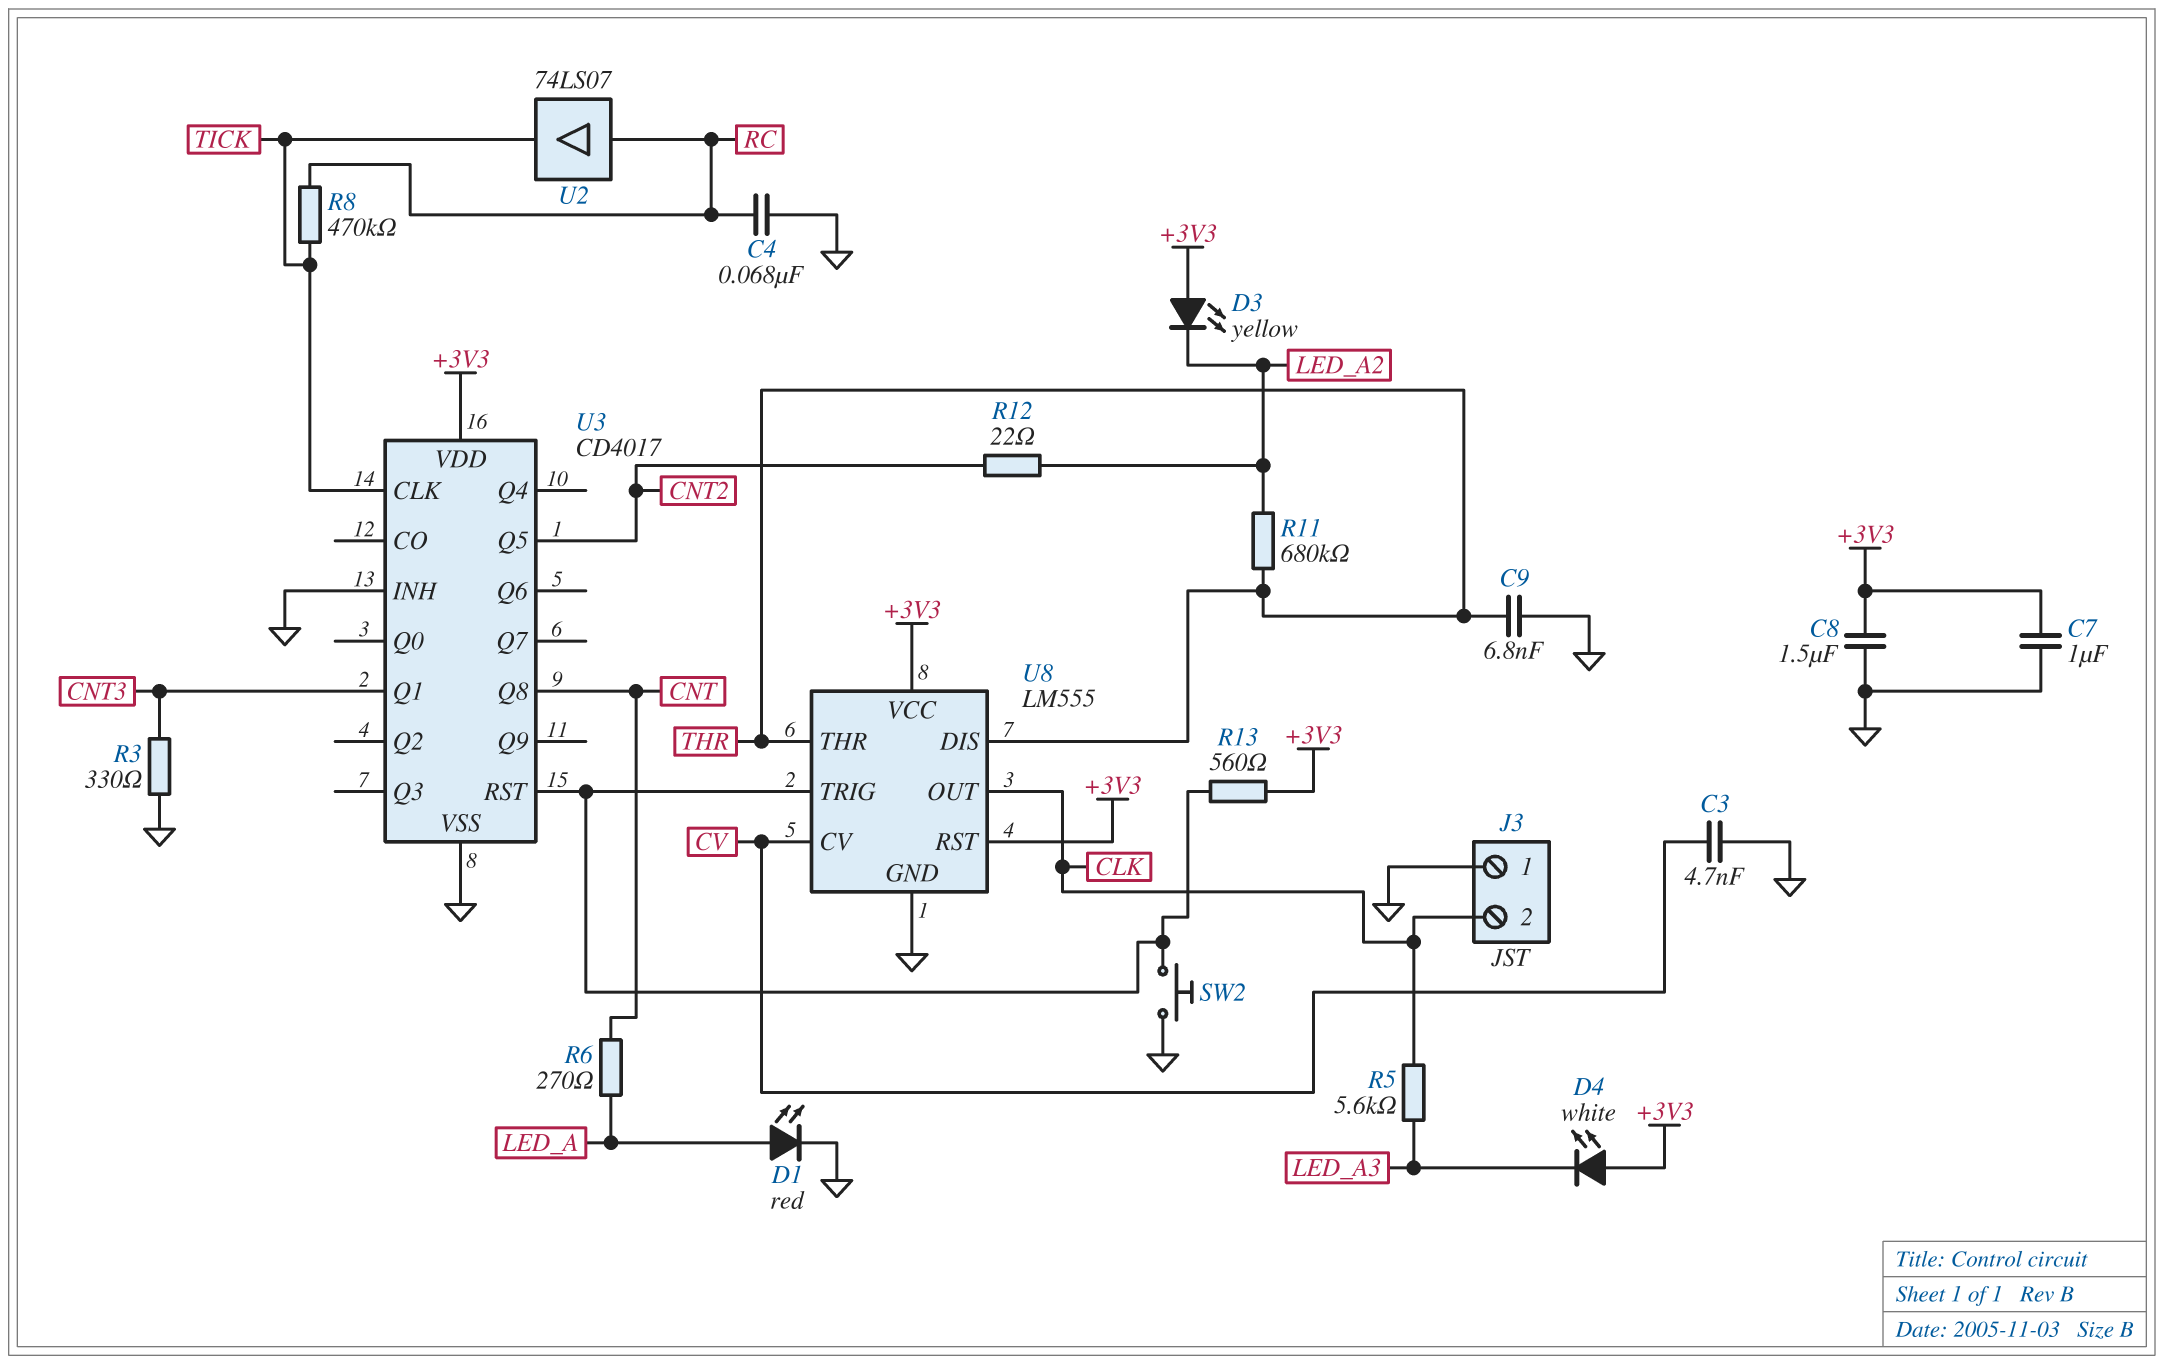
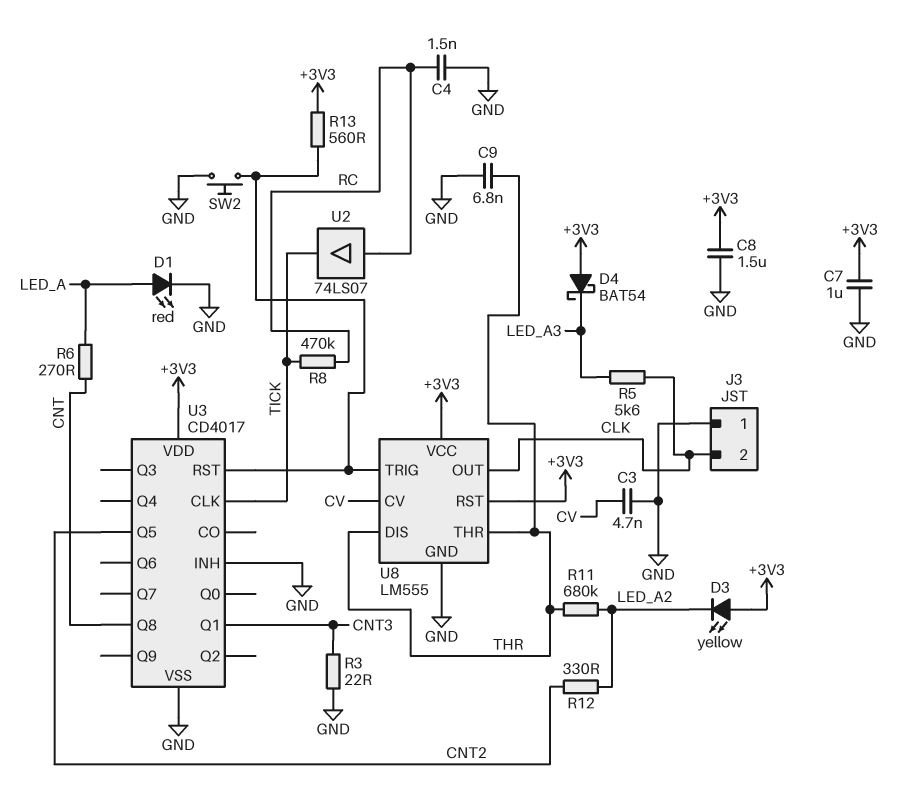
C4: 68nF (GND, RC) -> 1.5nF (GND, RC)
D4: LED white (A +3V3, K LED_A3) -> schottky BAT54 (A +3V3, K LED_A3)
R3: 330 (CNT3, GND) -> 22 (CNT3, GND)
R12: 22 (CNT2, LED_A2) -> 330 (CNT2, LED_A2)

